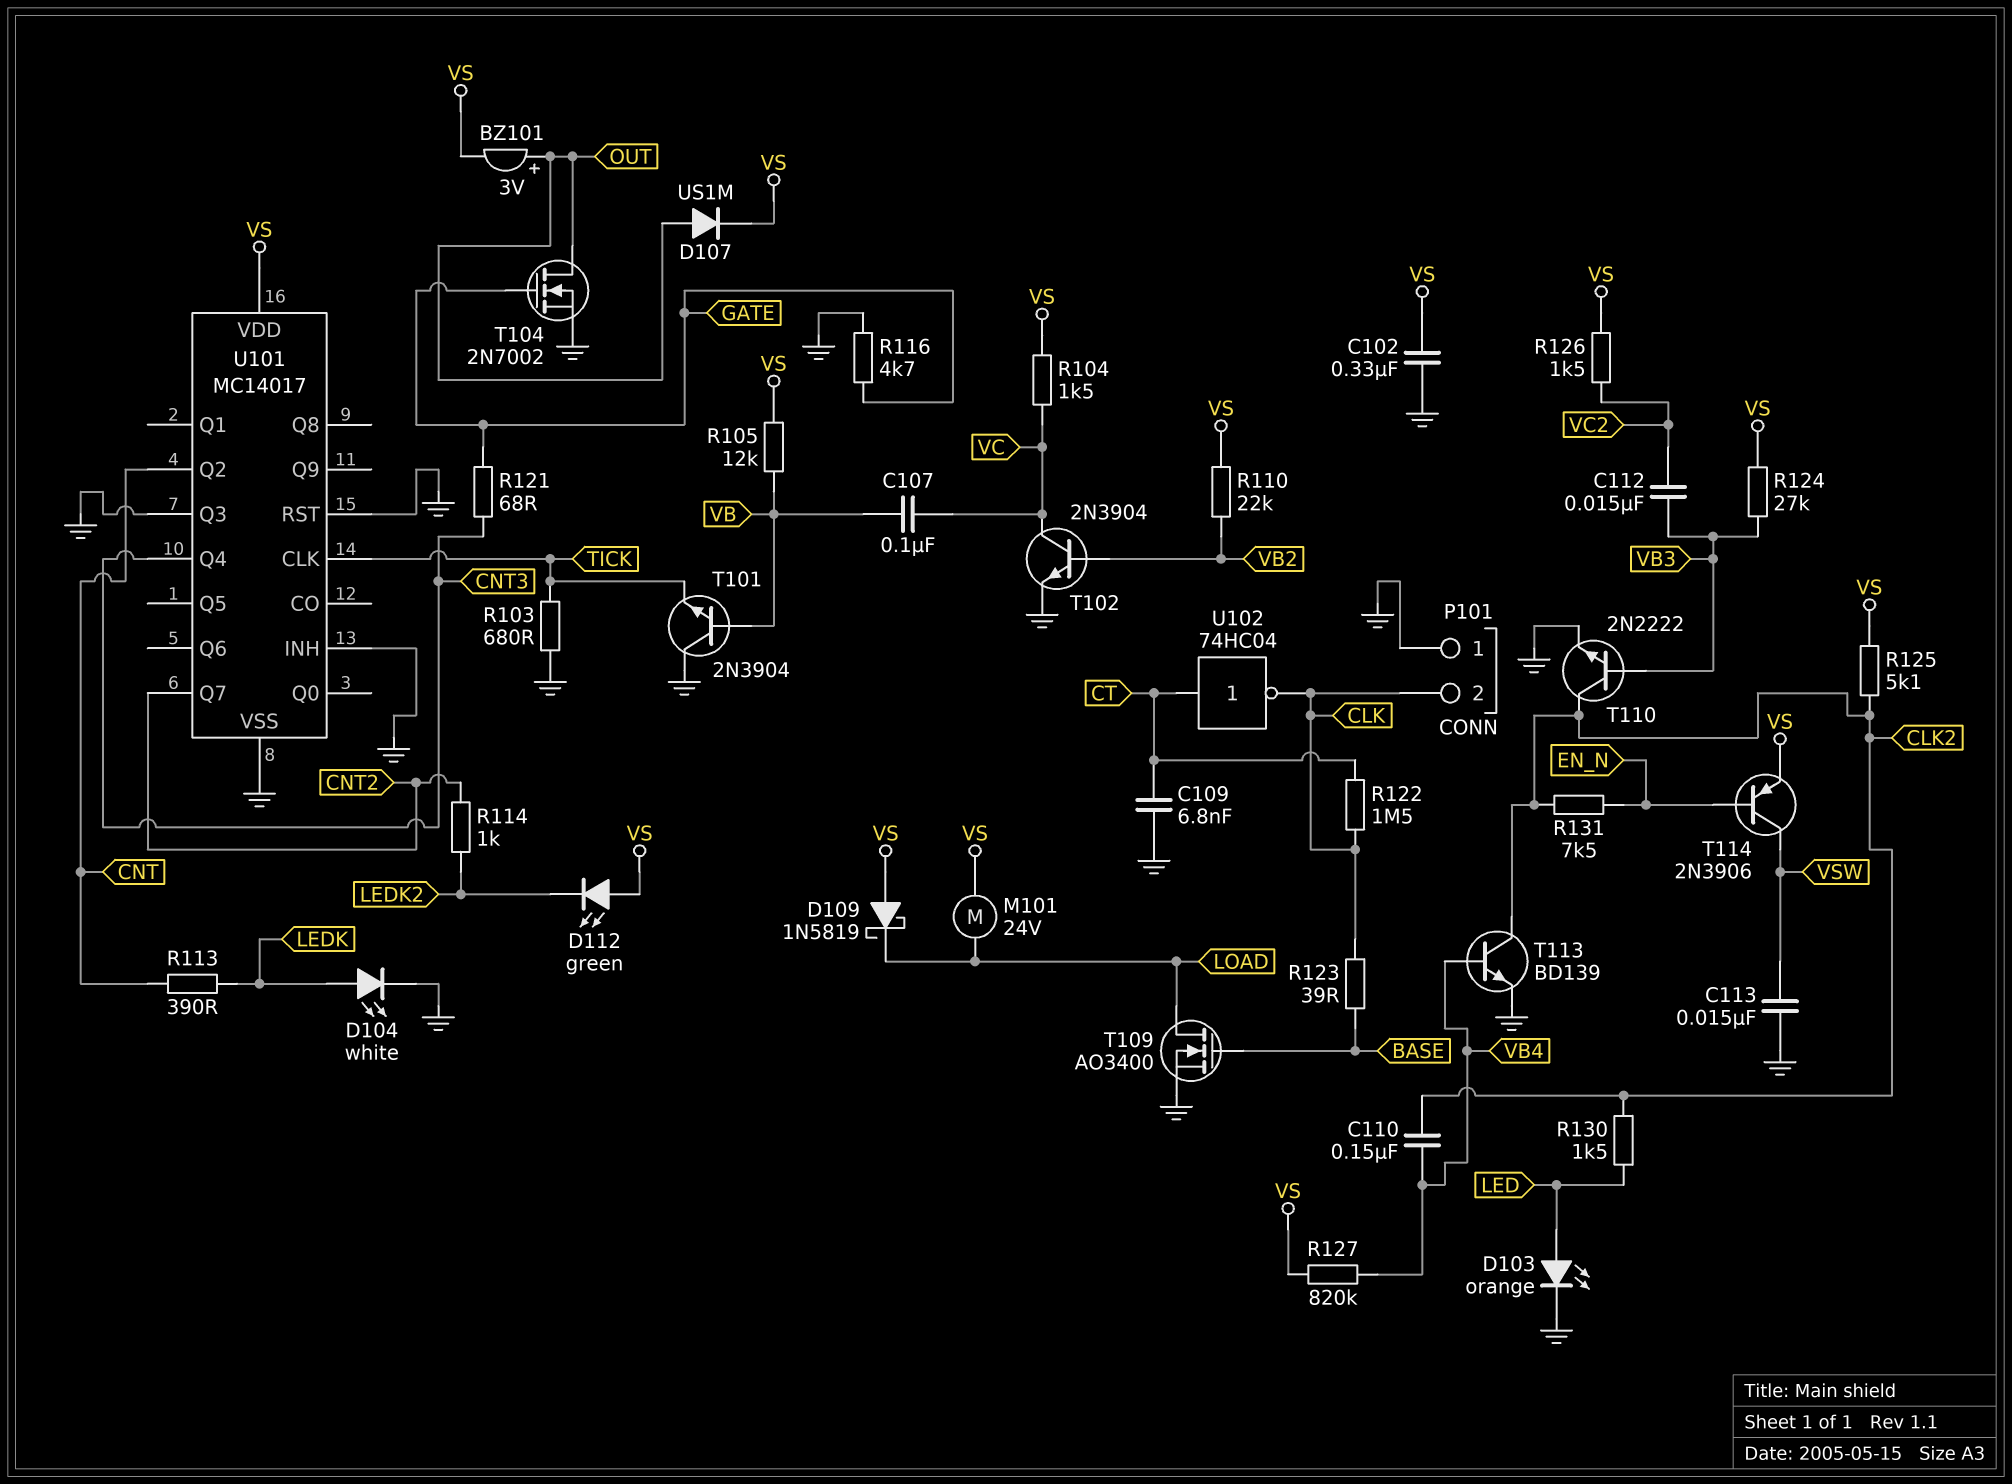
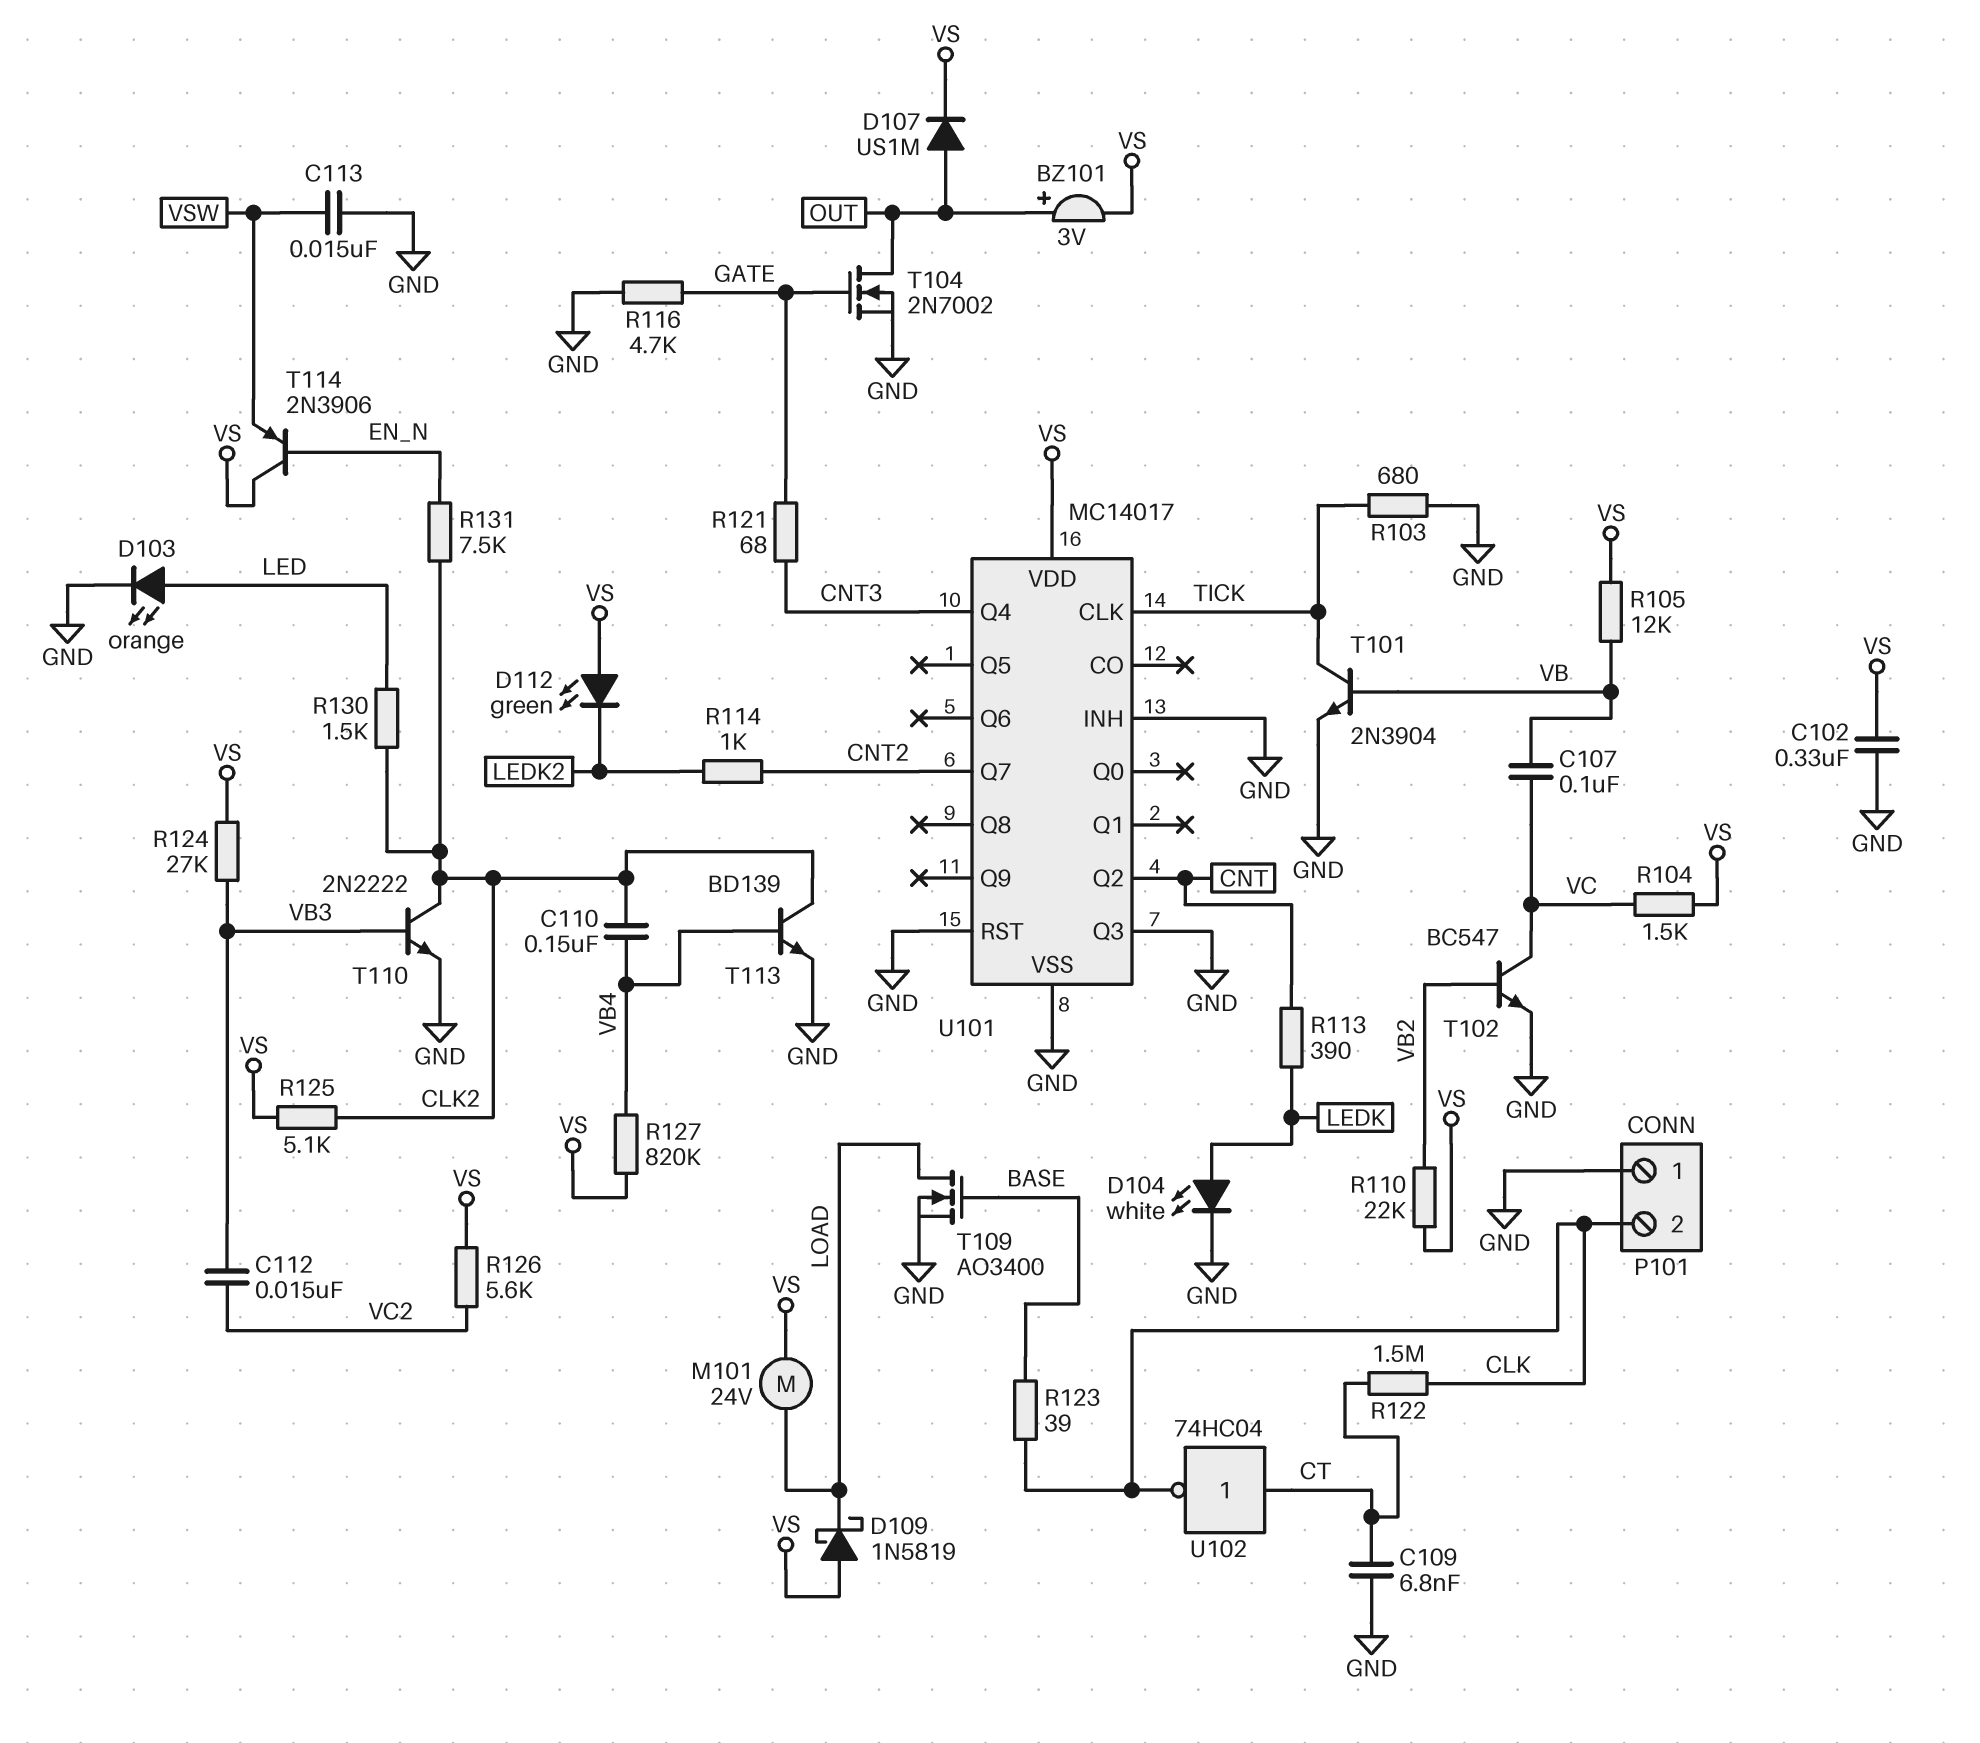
R126: 1.5k (VC2, VS) -> 5.6k (VC2, VS)
T101: NPN 2N3904 (B VB, C GND, E TICK) -> NPN 2N3904 (B VB, C TICK, E GND)
T102: NPN 2N3904 (B VB2, C VC, E GND) -> NPN BC547 (B VB2, C VC, E GND)
T114: PNP 2N3906 (B EN_N, C VSW, E VS) -> PNP 2N3906 (B EN_N, C VS, E VSW)

